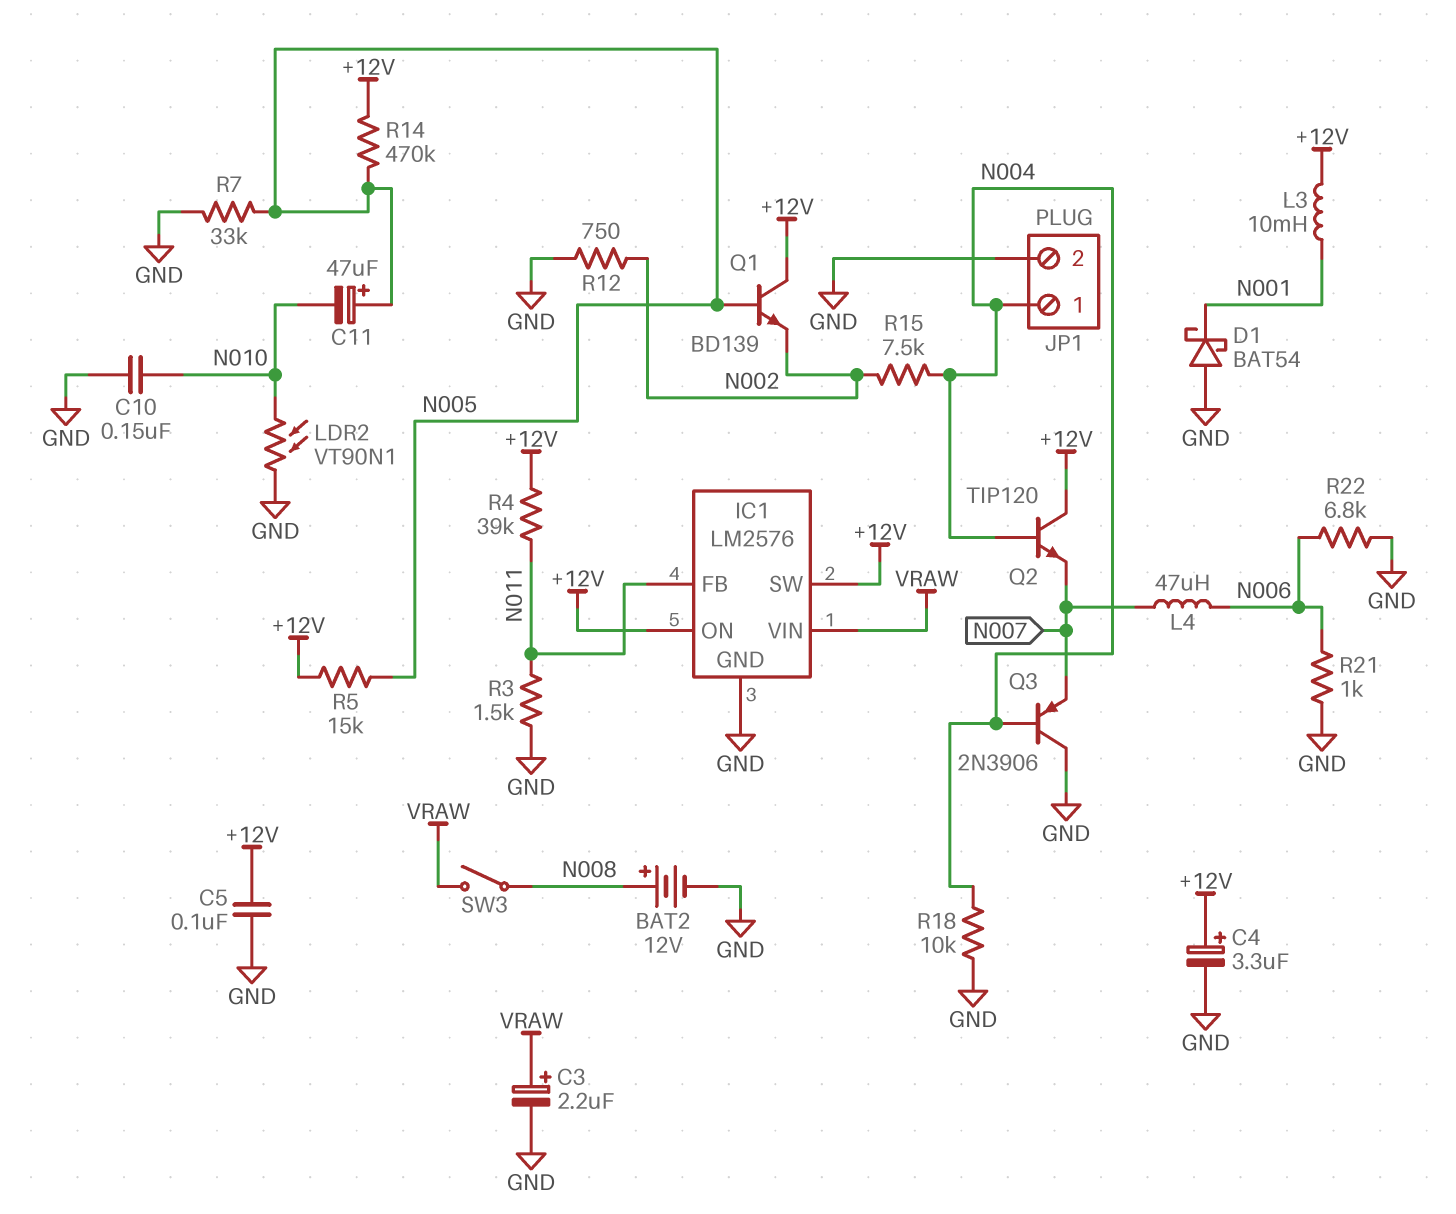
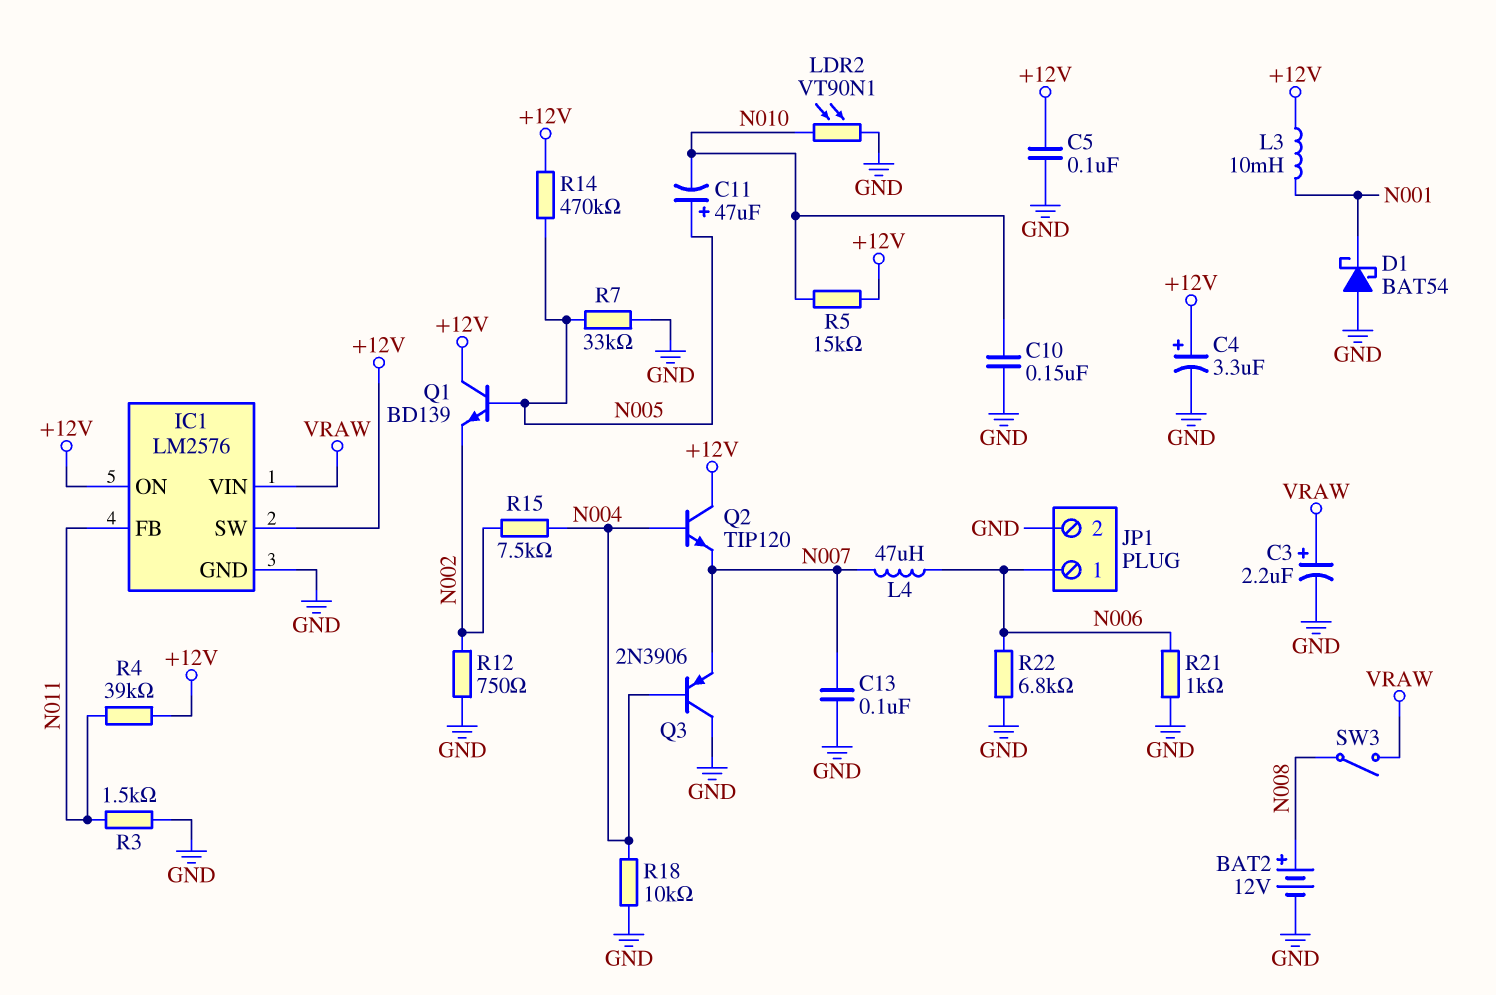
C13: none -> 100nF (GND, N007)
JP1 pin 1: N004 -> N006
R5: 15k (+12V, N005) -> 15k (+12V, N010)

